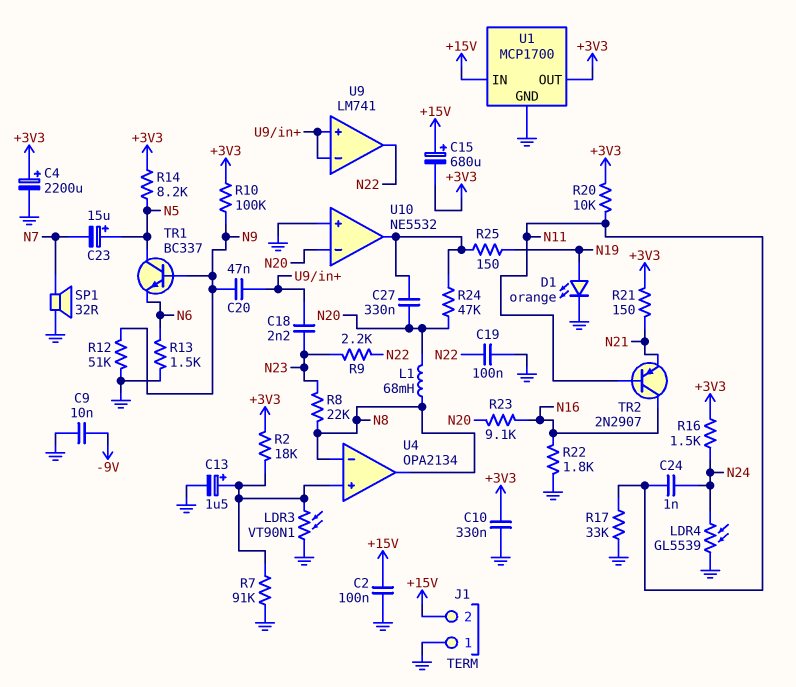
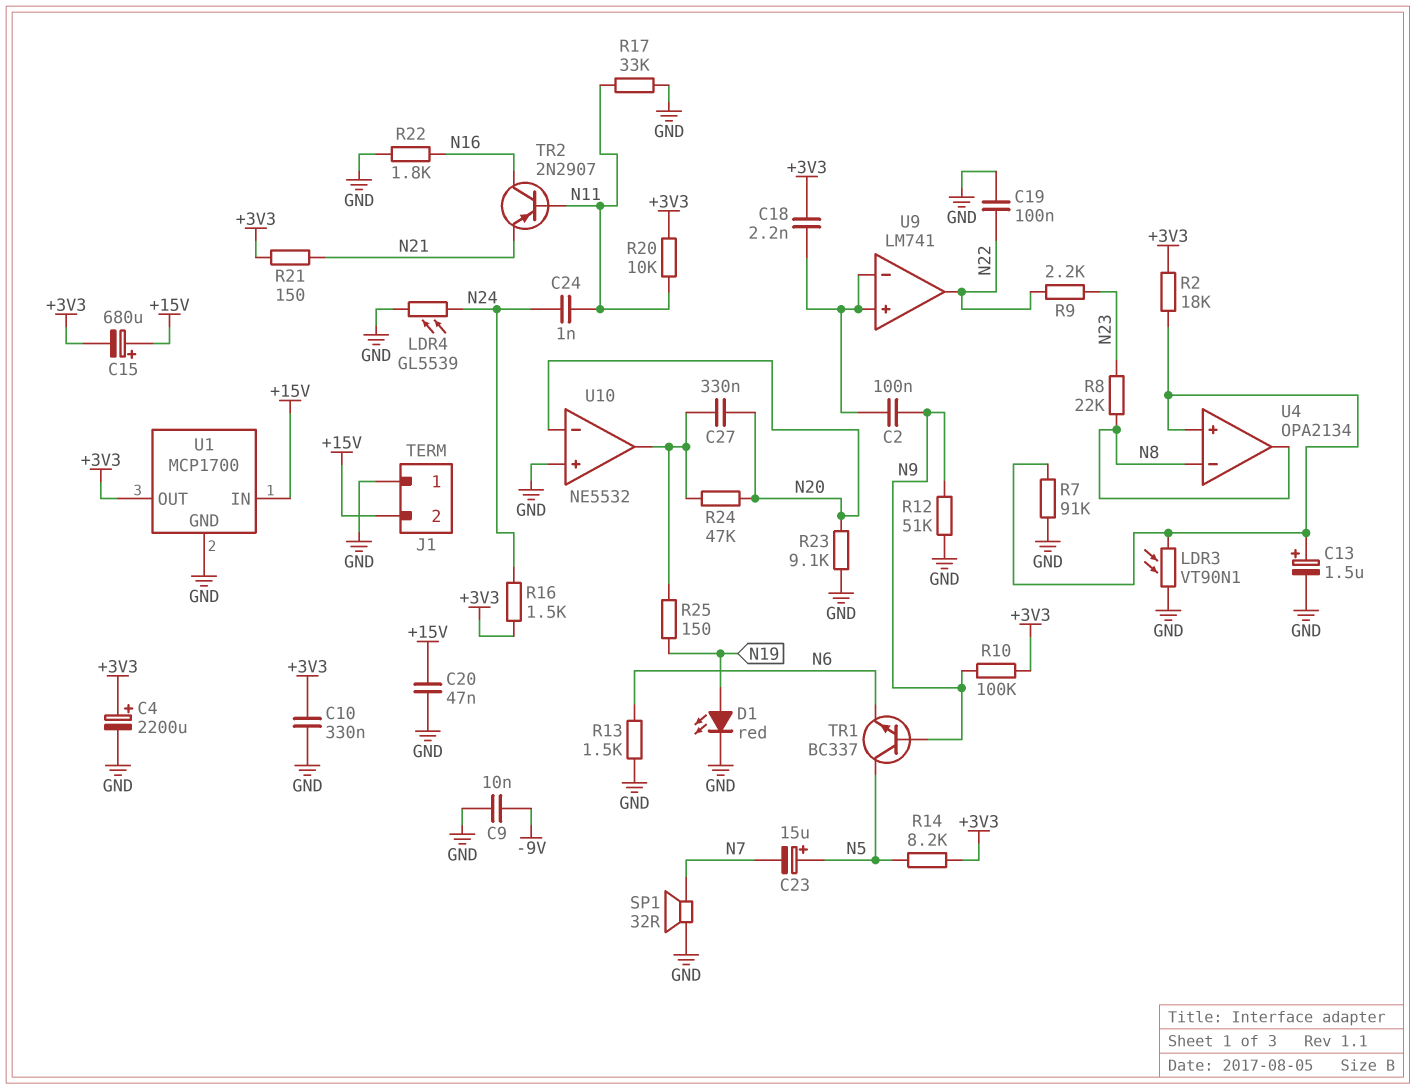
C2: 100nF (+15V, GND) -> 100nF (N9, U9/in+)
C18: 2.2nF (N23, U9/in+) -> 2.2nF (+3V3, U9/in+)
C20: 47nF (N9, U9/in+) -> 47nF (+15V, GND)
D1: LED orange (A N19, K GND) -> LED red (A N19, K GND)
L1: 68mH (N8, N20) -> none
R23: 9.1k (N16, N20) -> 9.1k (GND, N20)

